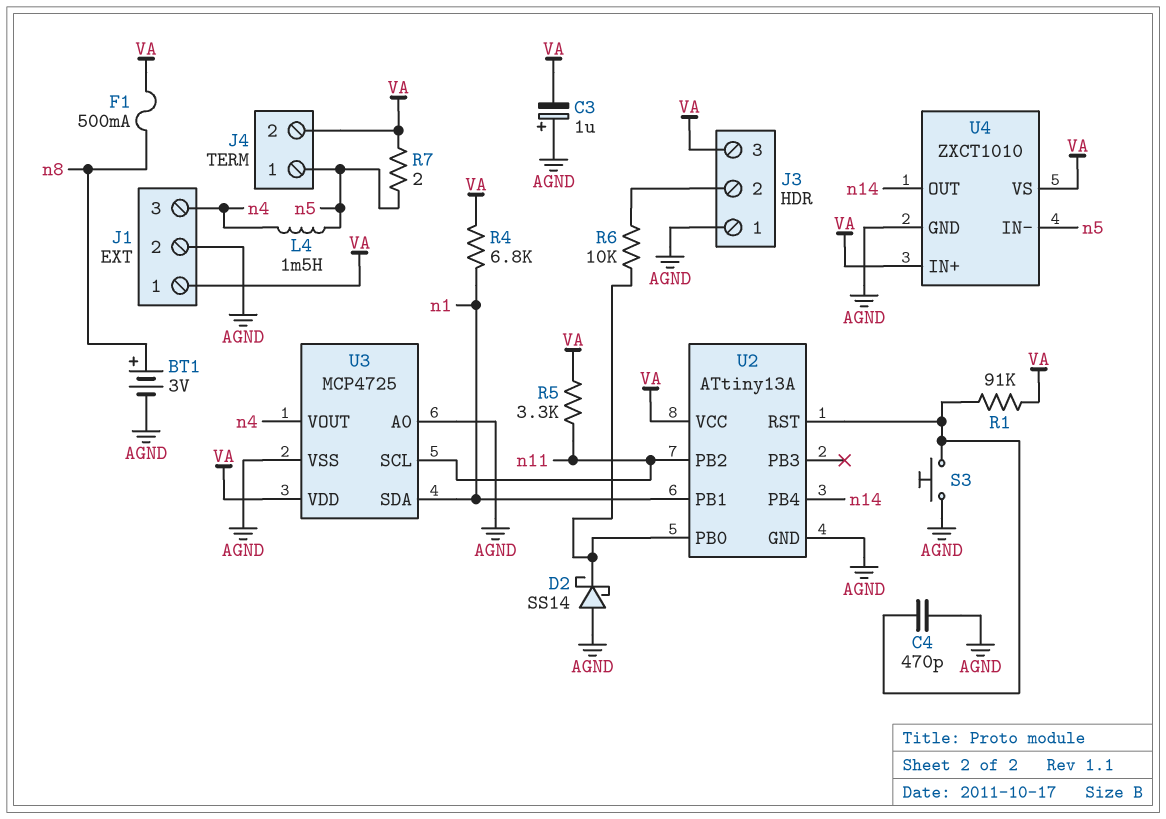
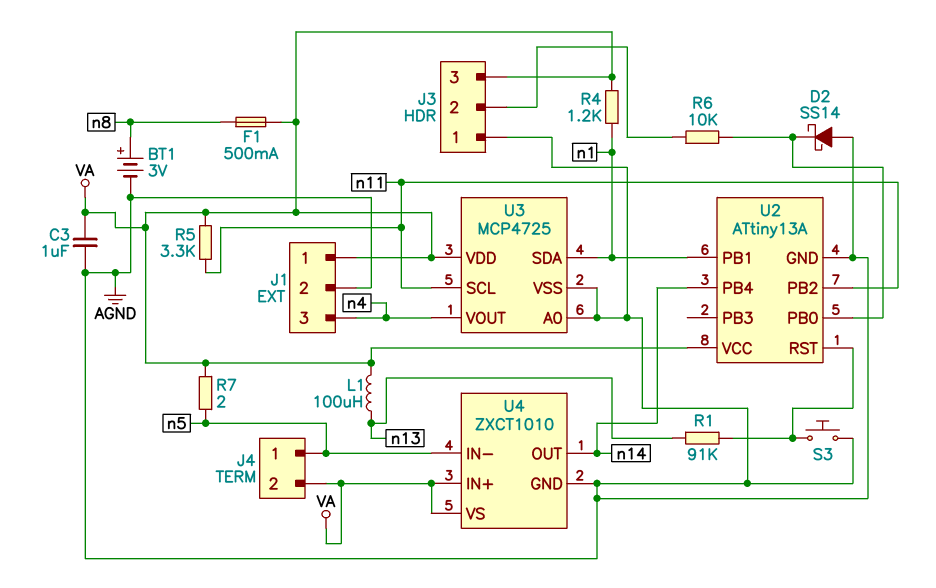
C3: 1uF (plus AGND, minus VA) -> 1uF (AGND, VA)
C4: 470pF (AGND, U2/RST) -> none
L1: none -> 100uH (VA, n13)
L4: 1.5mH (n4, n5) -> none
R1: 91k (U2/RST, VA) -> 91k (U2/RST, n13)
R4: 6.8k (VA, n1) -> 1.2k (VA, n1)

